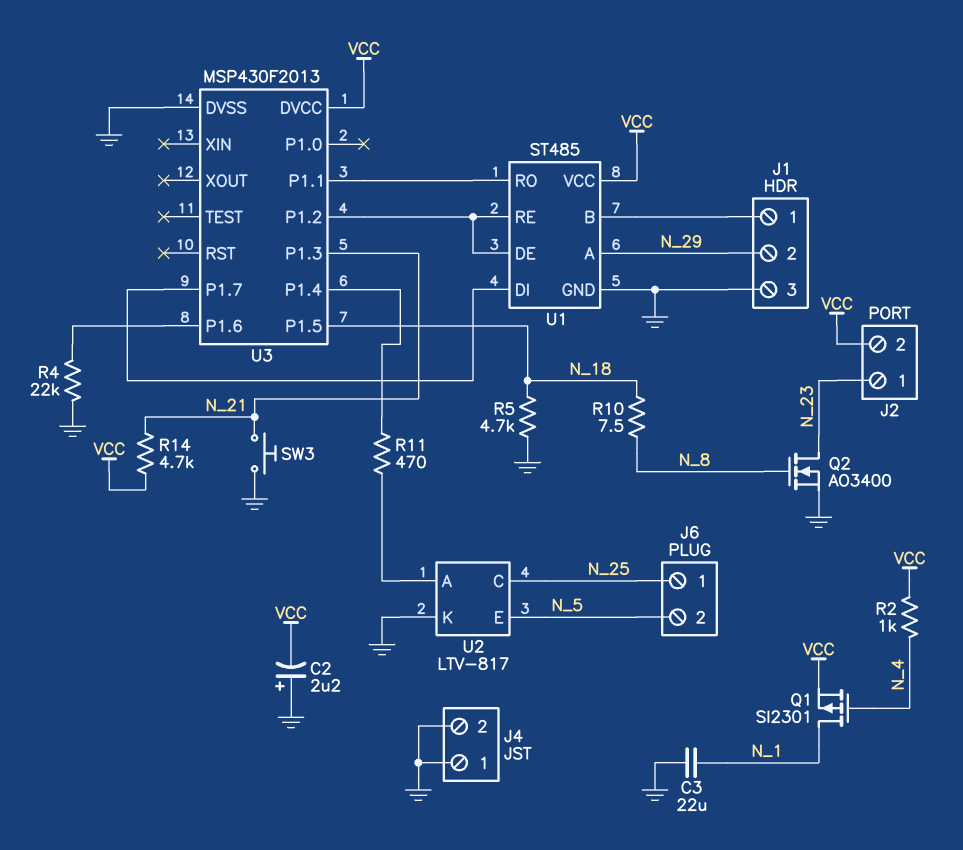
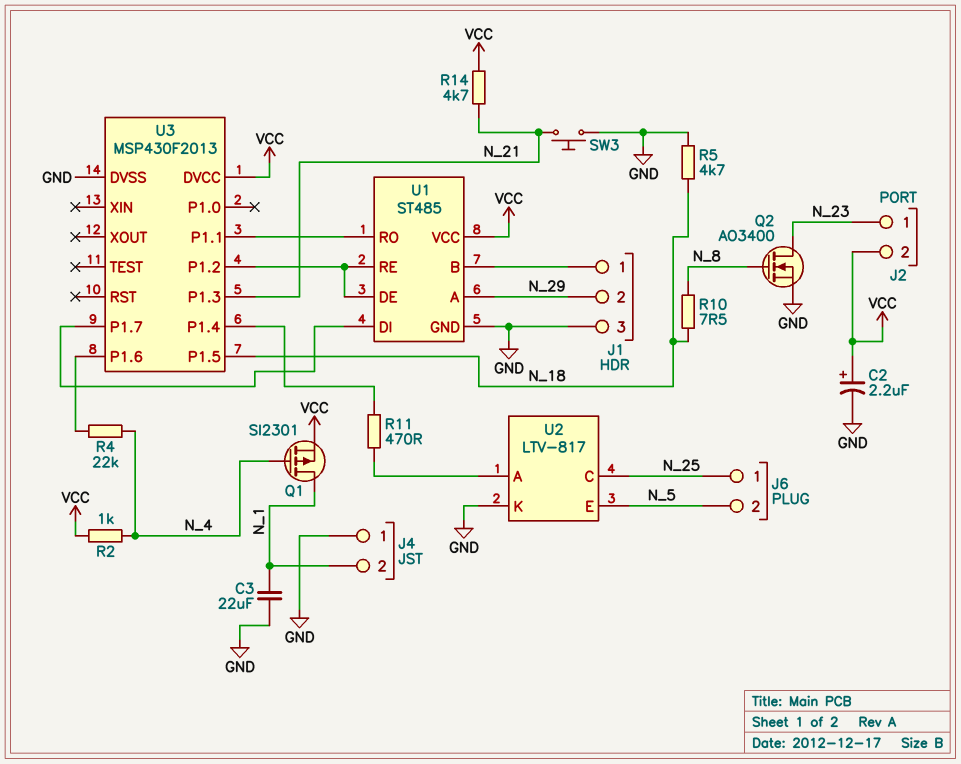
C2: 2.2uF (plus GND, minus VCC) -> 2.2uF (plus VCC, minus GND)
J4 pin 2: GND -> N_1
R4: 22k (GND, U3/P1.6) -> 22k (N_4, U3/P1.6)

